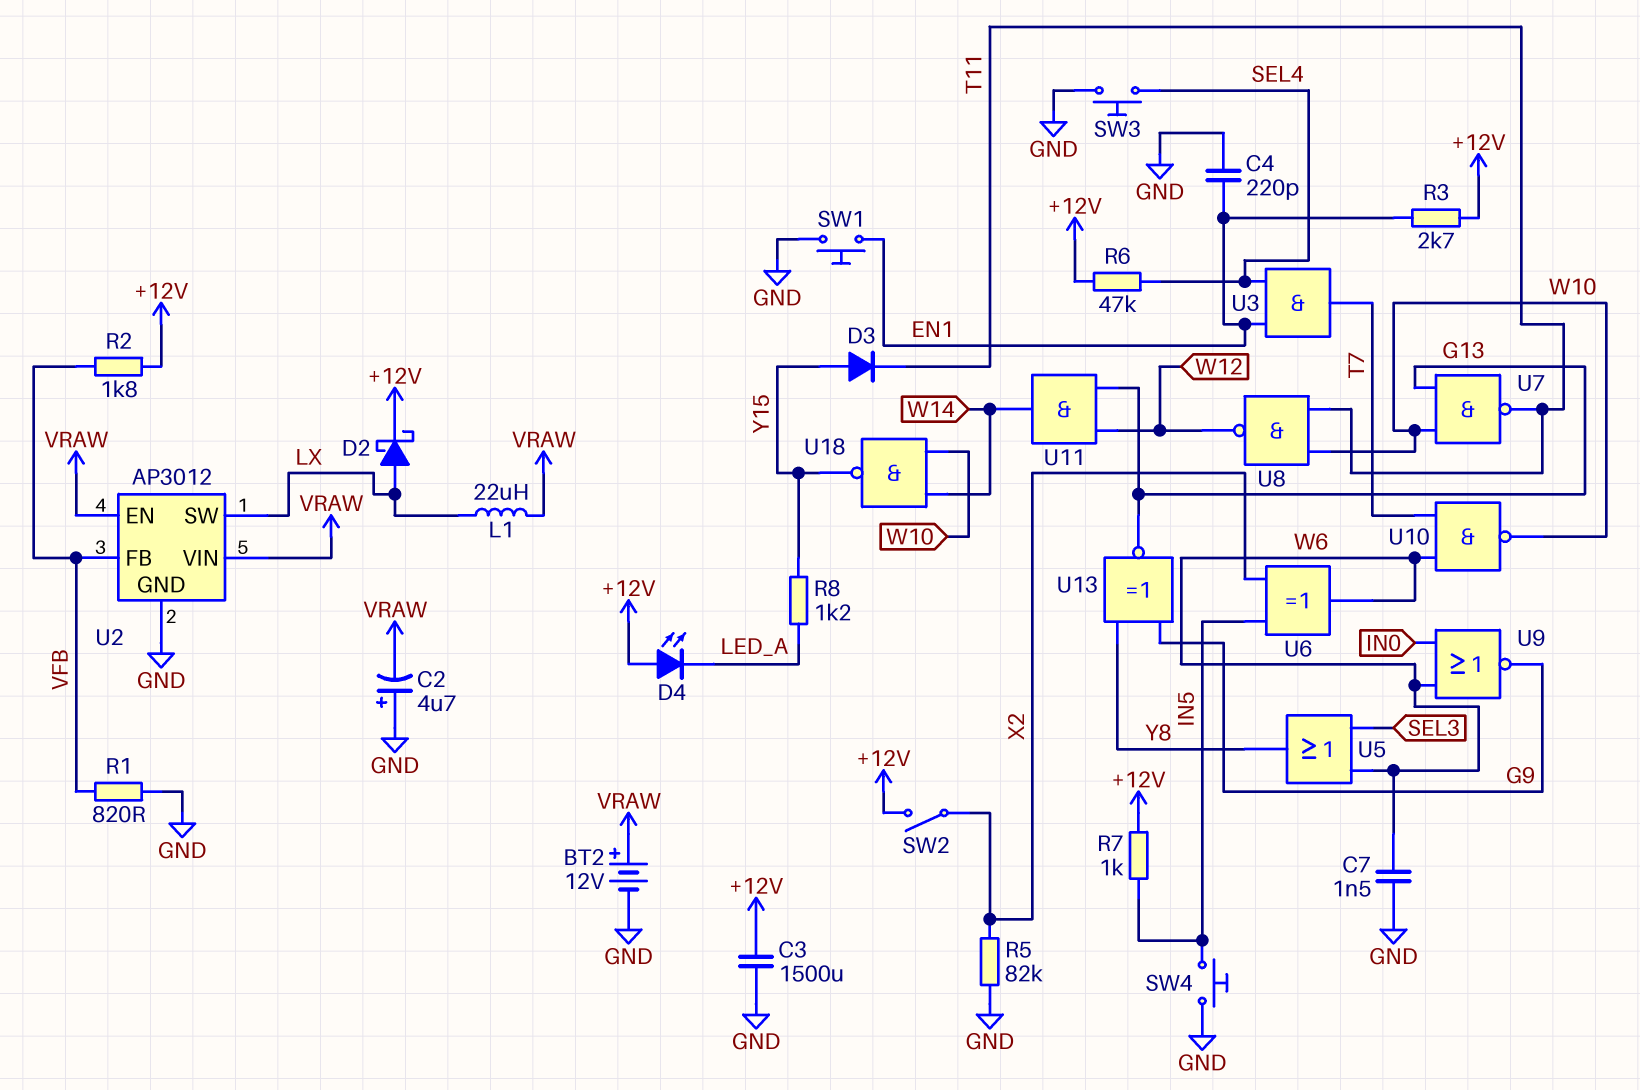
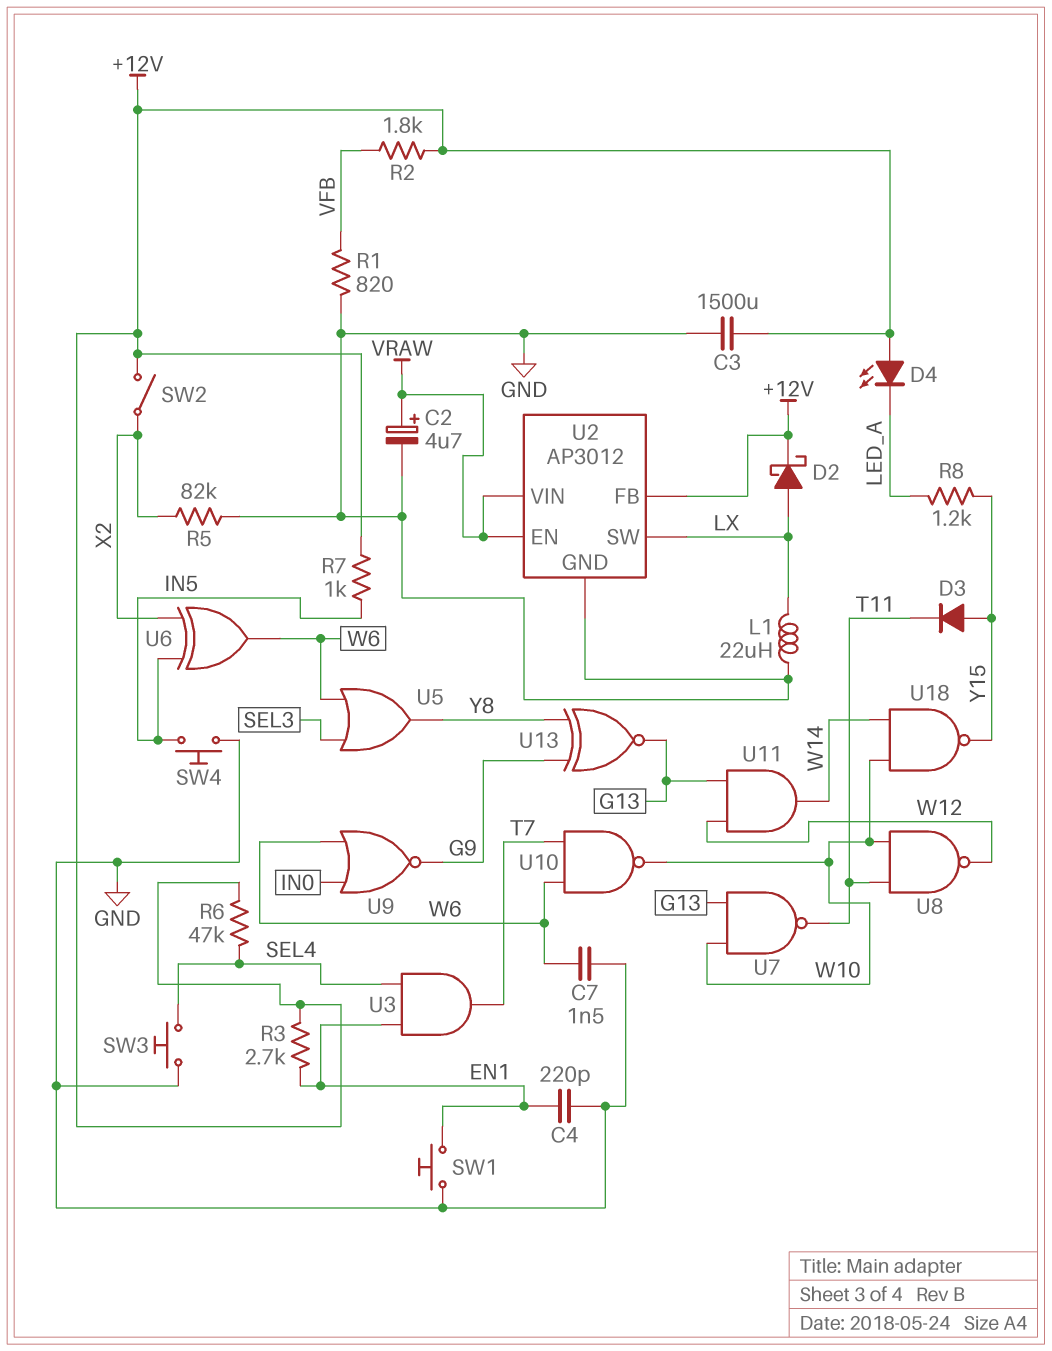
BT2: 12V (plus VRAW, minus GND) -> none
C2: 4.7uF (plus GND, minus VRAW) -> 4.7uF (plus VRAW, minus GND)
L1: 22uH (LX, VRAW) -> 22uH (GND, LX)
U2 pin FB: VFB -> +12V

